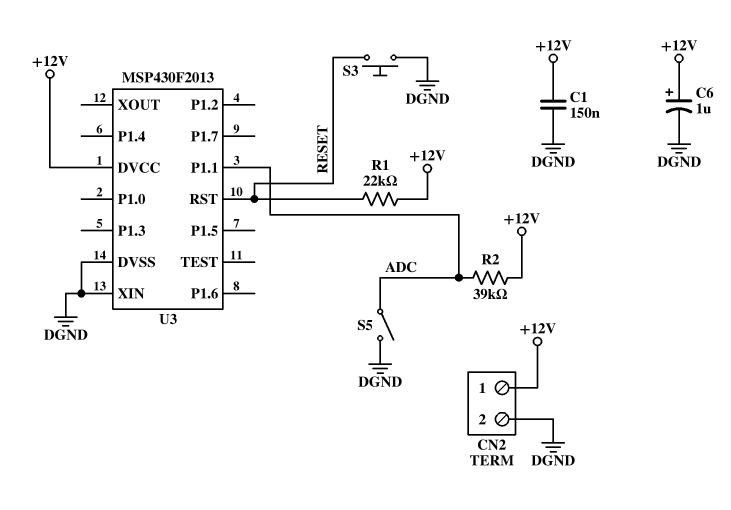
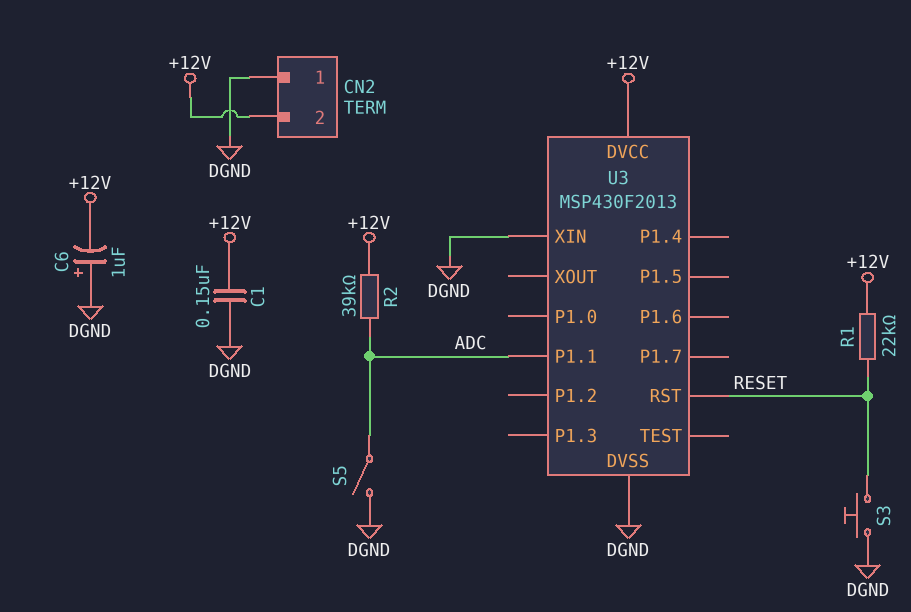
C6: 1uF (plus +12V, minus DGND) -> 1uF (plus DGND, minus +12V)
CN2 pin 1: +12V -> DGND
CN2 pin 2: DGND -> +12V

